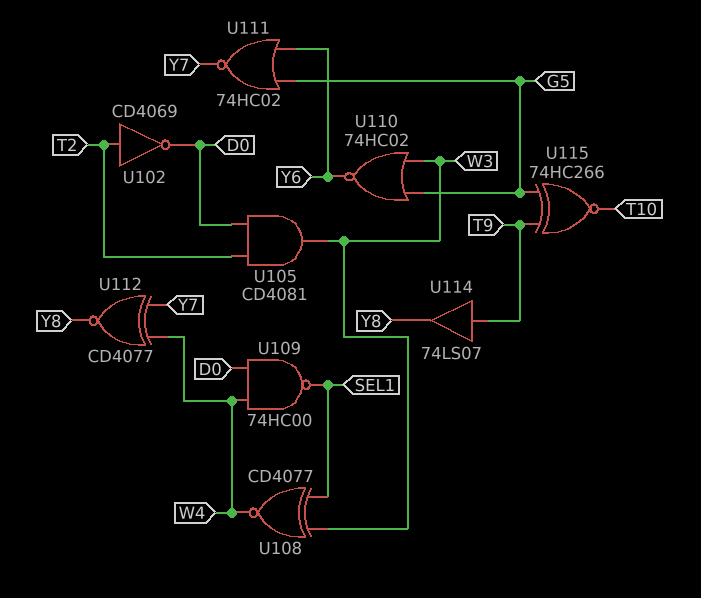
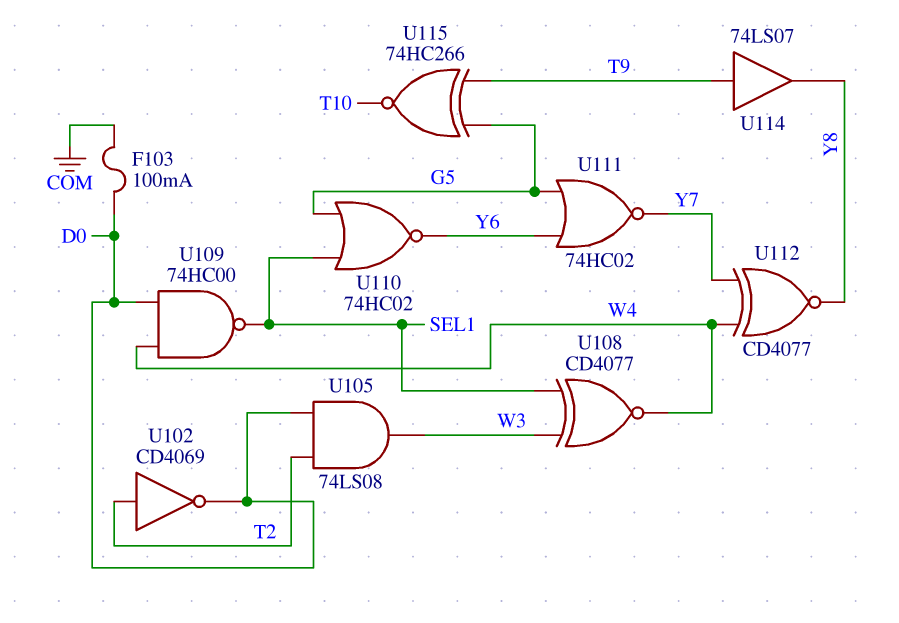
F103: none -> 100mA (COM, D0)
U105: AND CD4081 (in D0, in T2, out W3) -> AND 74LS08 (in D0, in T2, out W3)
U110: NOR 74HC02 (in G5, in W3, out Y6) -> NOR 74HC02 (in G5, in SEL1, out Y6)

